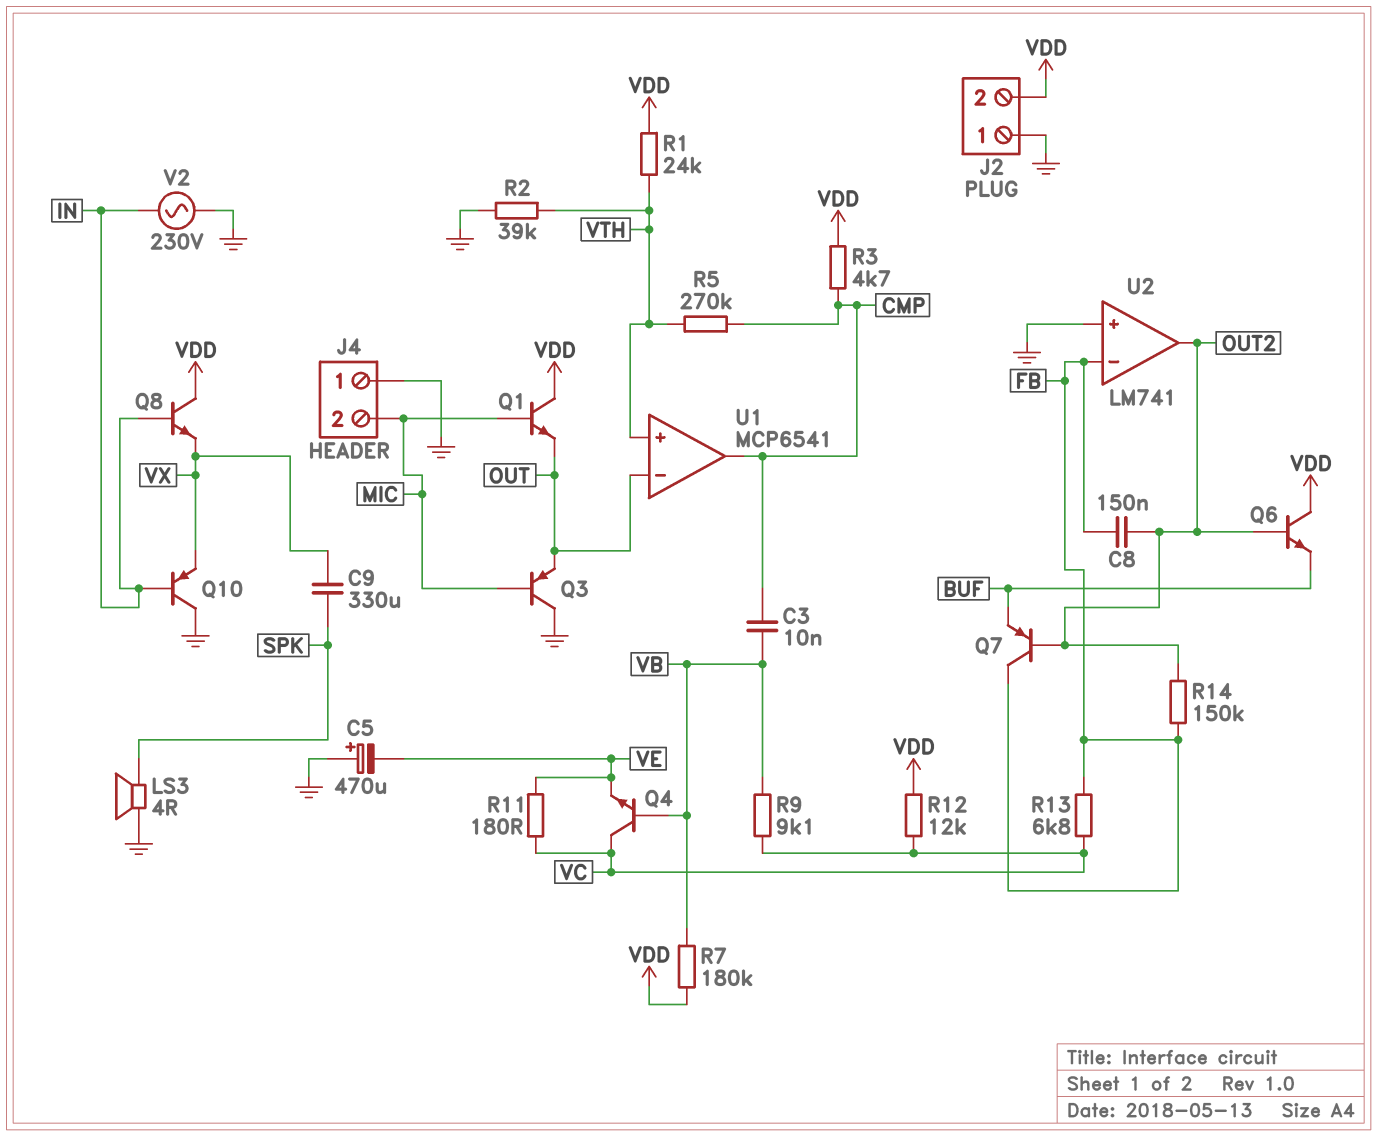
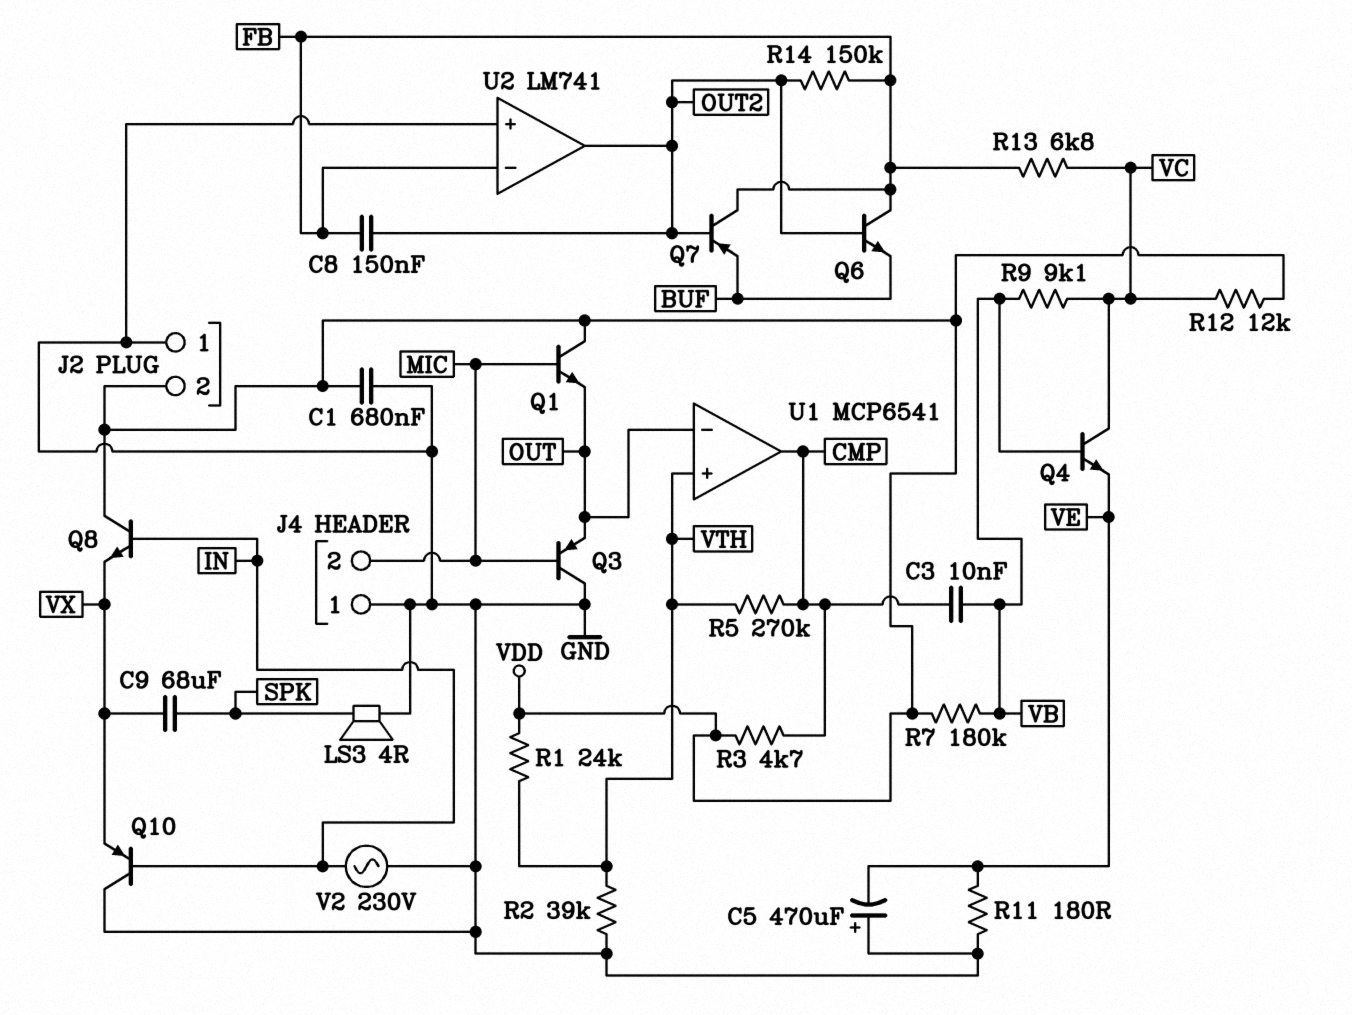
C1: none -> 680nF (GND, VDD)
C9: 330uF (SPK, VX) -> 68uF (SPK, VX)
Q6: NPN (B OUT2, C VDD, E BUF) -> NPN (B OUT2, C FB, E BUF)
R11: 180 (VC, VE) -> 180 (GND, VE)

